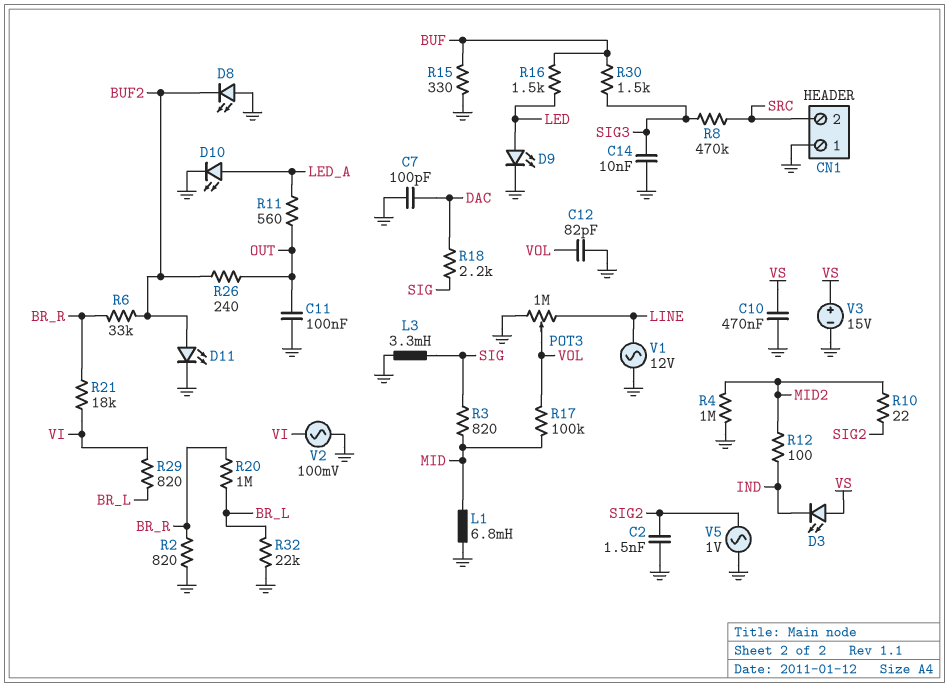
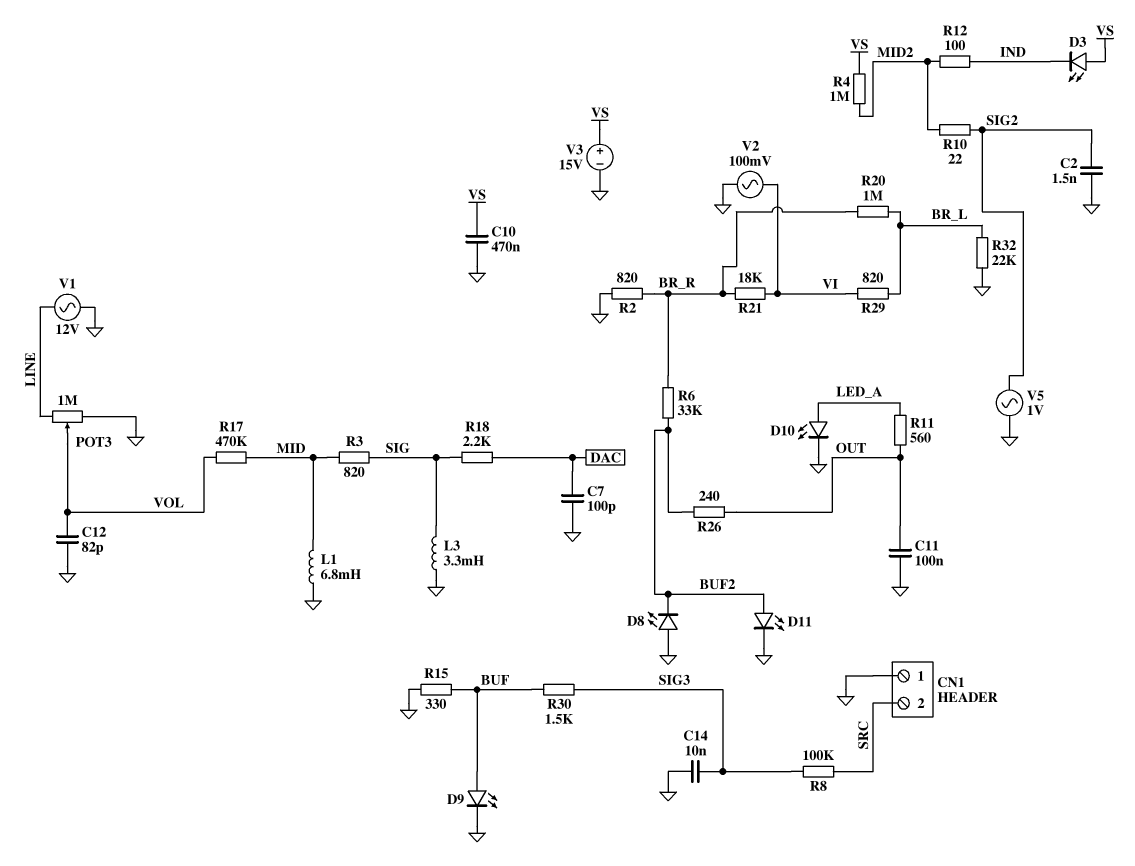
D9: LED (A LED, K GND) -> LED (A BUF, K GND)
R4: 1M (GND, MID2) -> 1M (MID2, VS)
R8: 470k (SIG3, SRC) -> 100k (SIG3, SRC)
R16: 1.5k (BUF, LED) -> none
R17: 100k (MID, VOL) -> 470k (MID, VOL)

